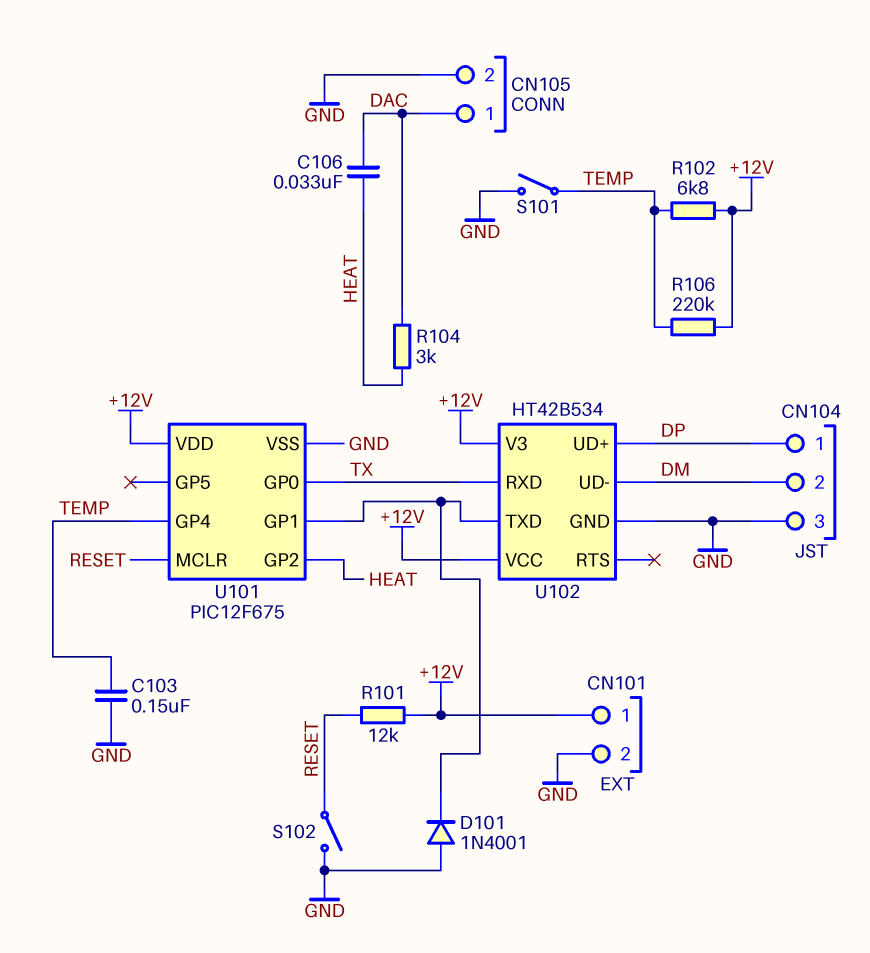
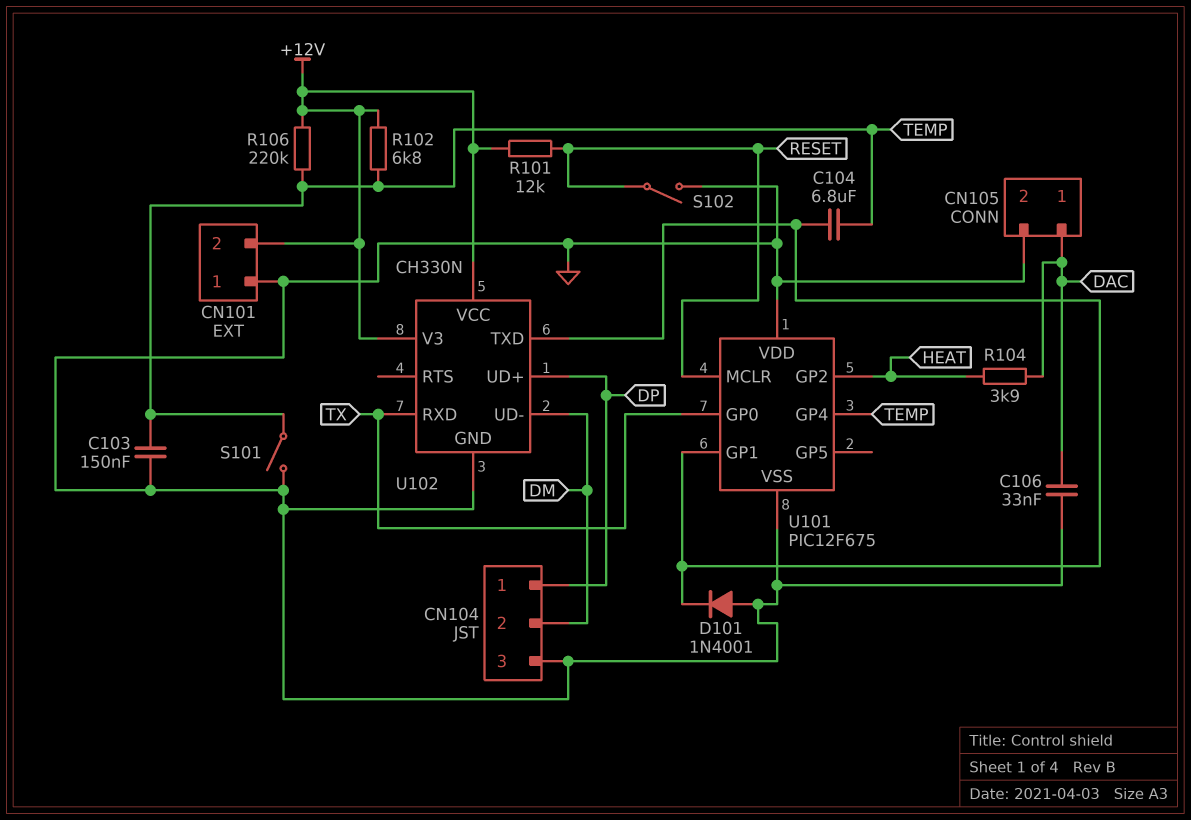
C104: none -> 6.8uF (TEMP, U101/GP1)
C106: 33nF (DAC, HEAT) -> 33nF (DAC, GND)
CN101 pin 1: +12V -> GND
CN101 pin 2: GND -> +12V
R104: 3k (DAC, HEAT) -> 3.9k (DAC, HEAT)
U101 pin VDD: +12V -> GND
U102: HT42B534 -> CH330N

